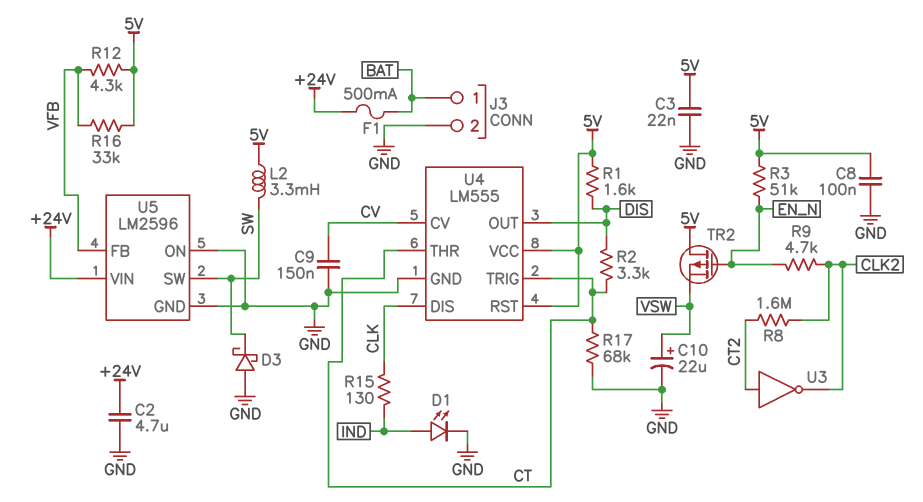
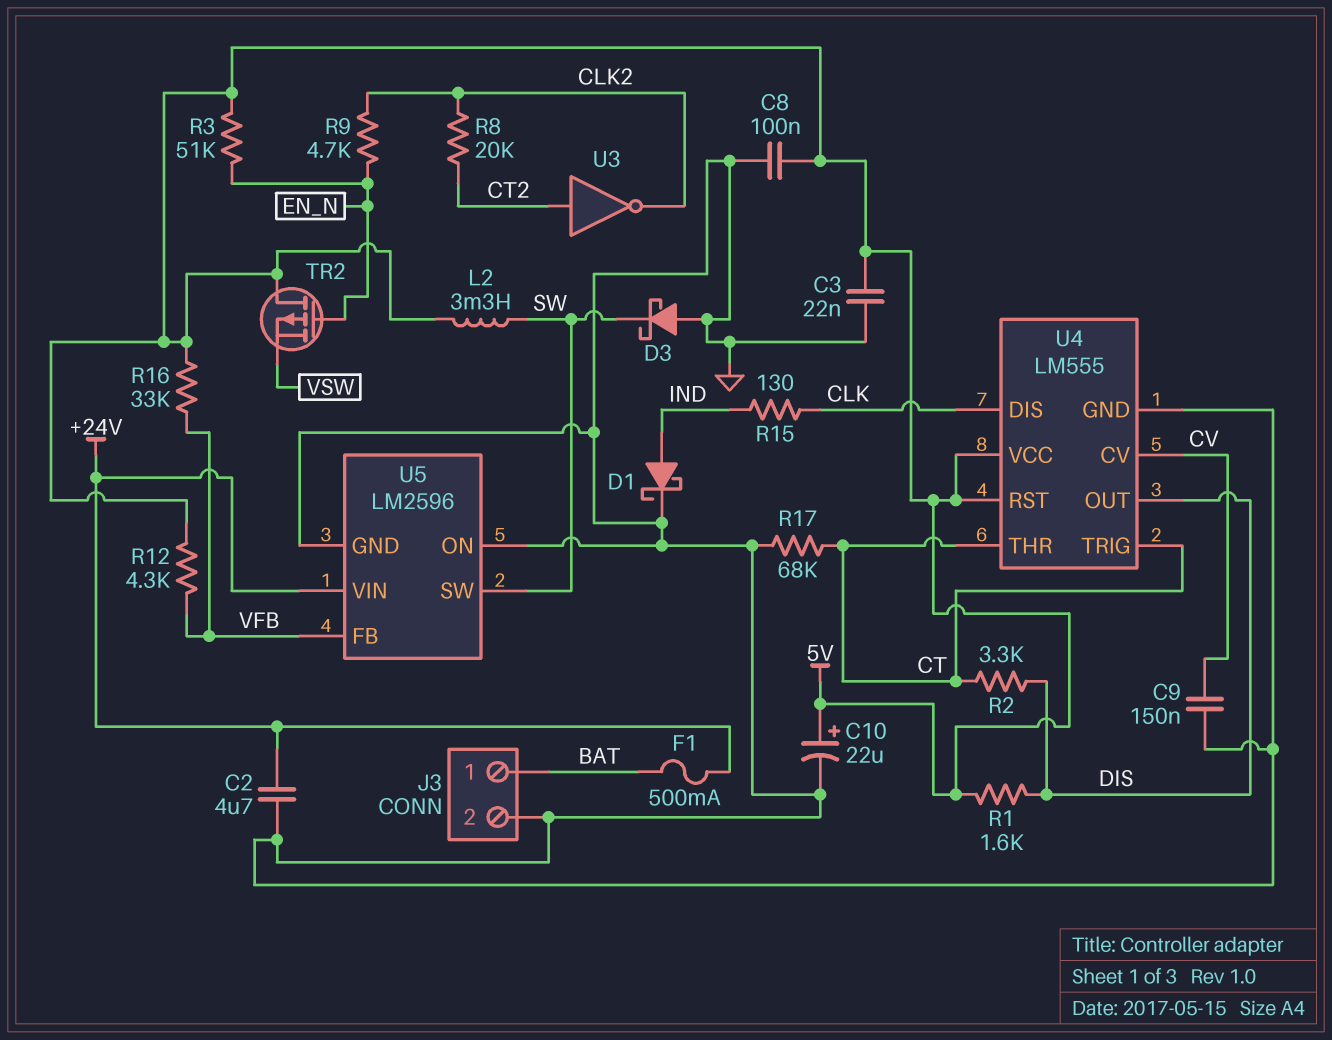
C10: 22uF (plus VSW, minus GND) -> 22uF (plus 5V, minus GND)
D1: LED (A IND, K GND) -> schottky (A IND, K GND)
R8: 1.6M (CLK2, CT2) -> 20k (CLK2, CT2)

